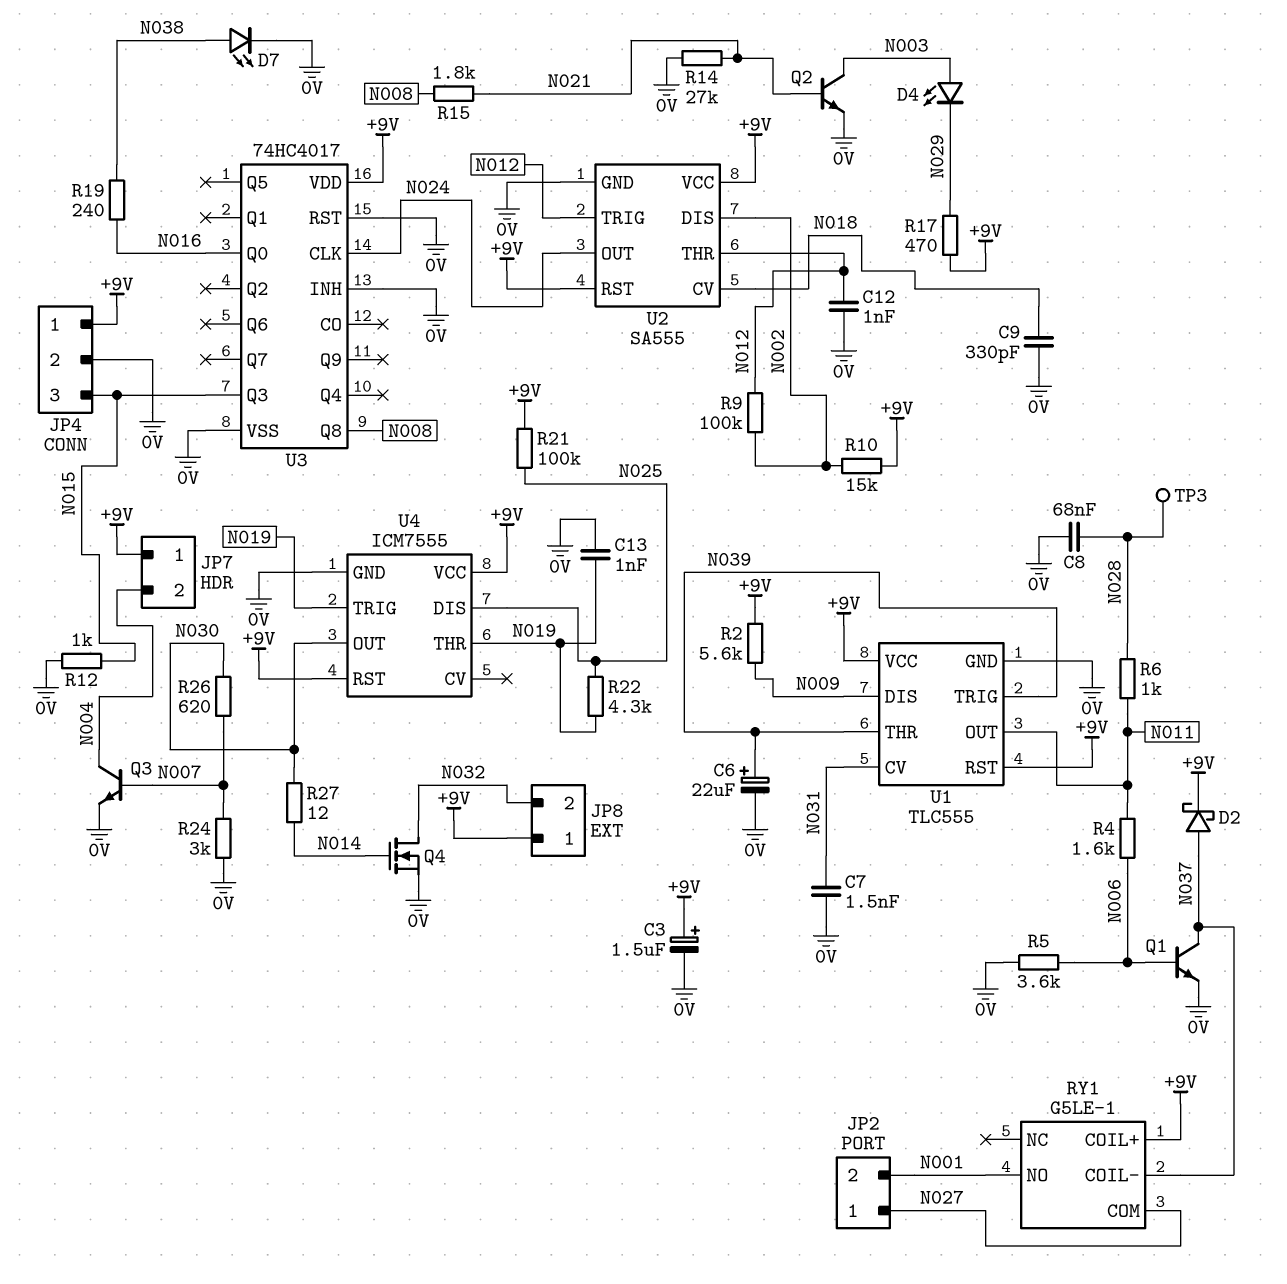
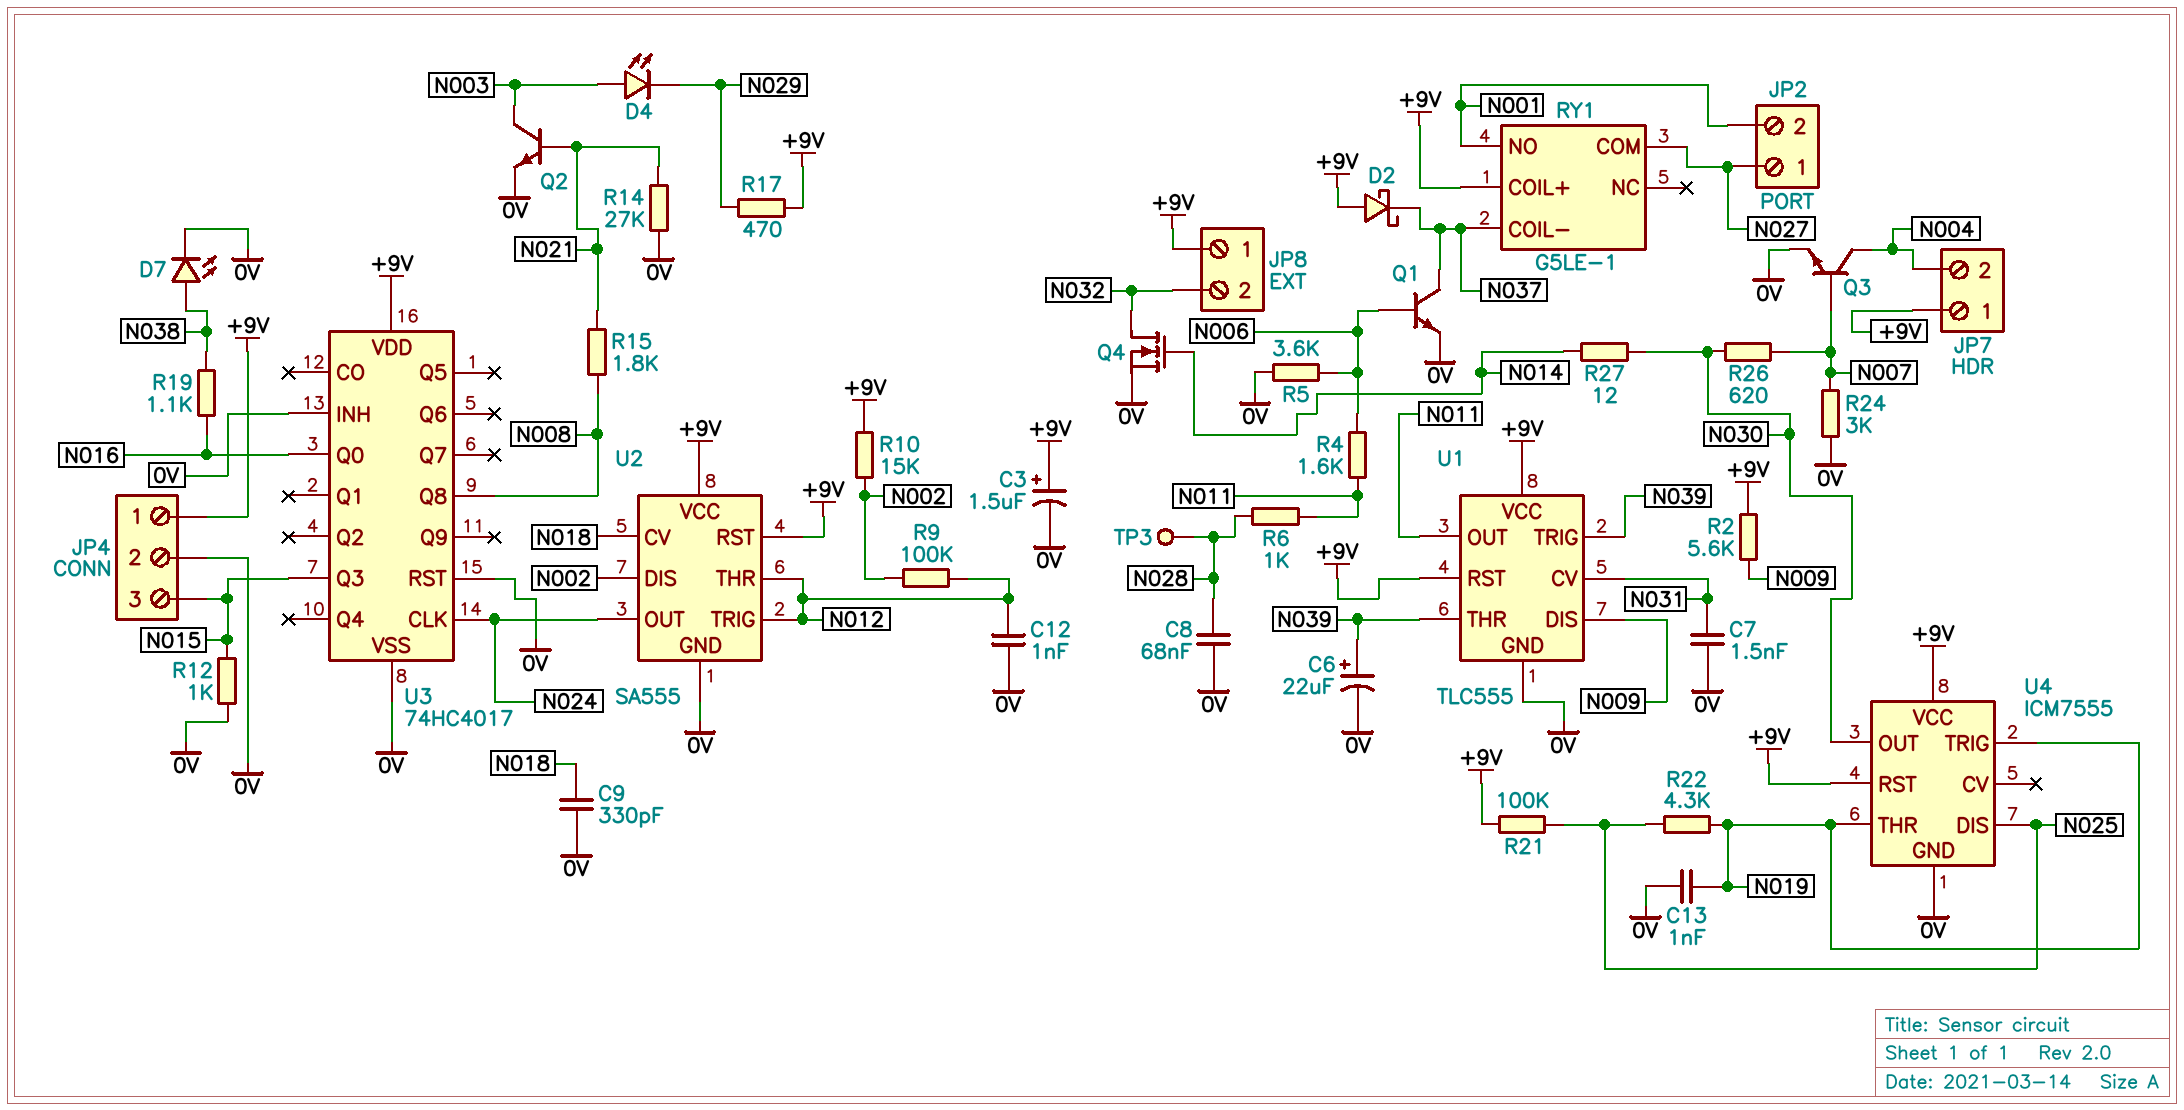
D2: schottky (A N037, K +9V) -> schottky (A +9V, K N037)
R19: 240 (N016, N038) -> 1.1k (N016, N038)

